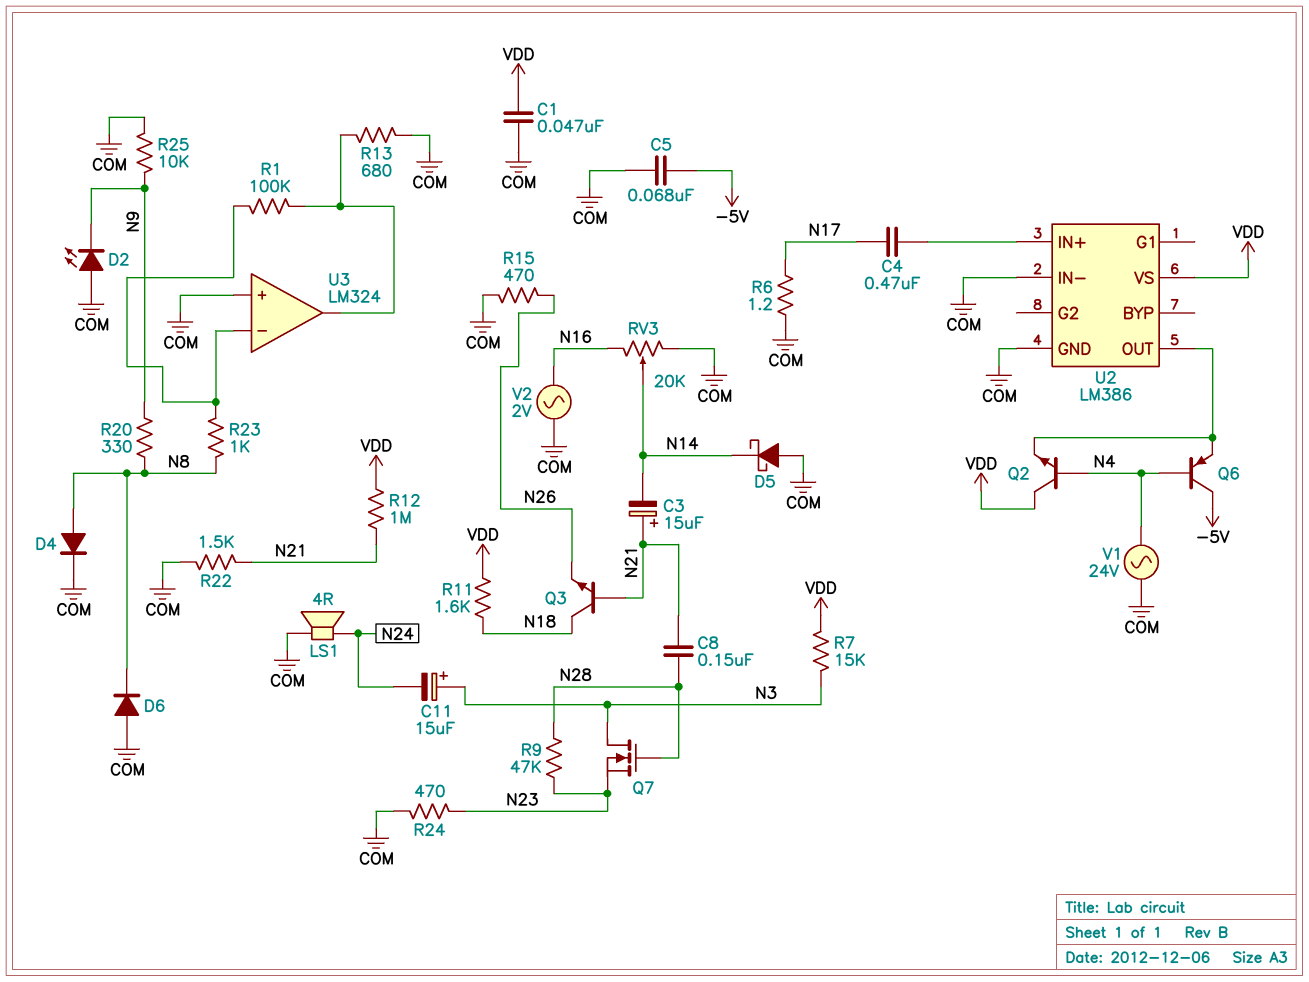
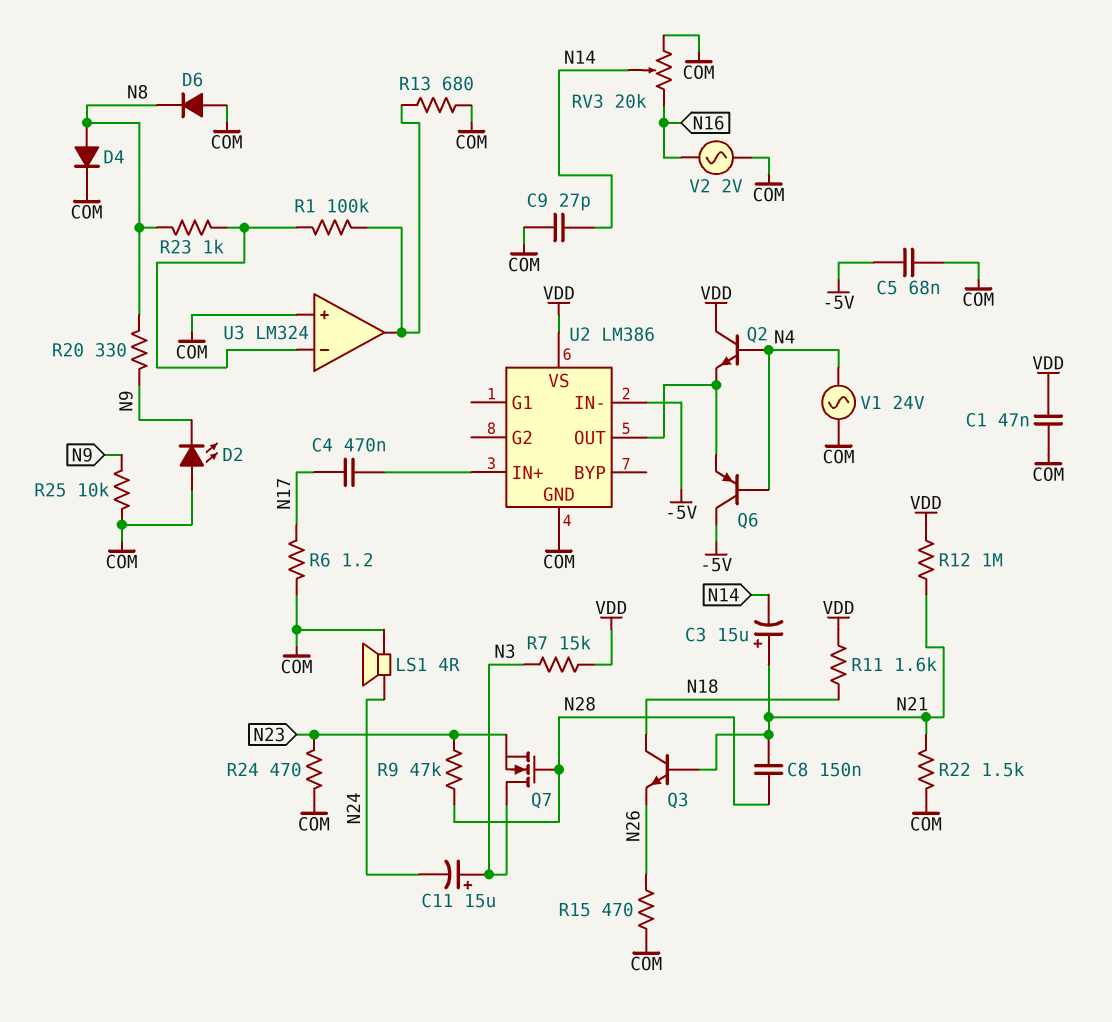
C9: none -> 27pF (COM, N14)
D5: schottky (A COM, K N14) -> none
U2 pin IN-: COM -> -5V

